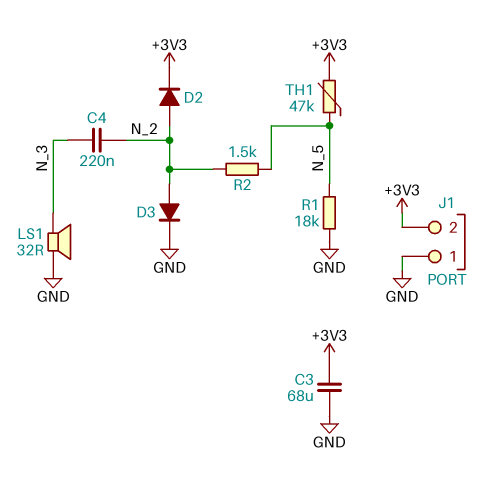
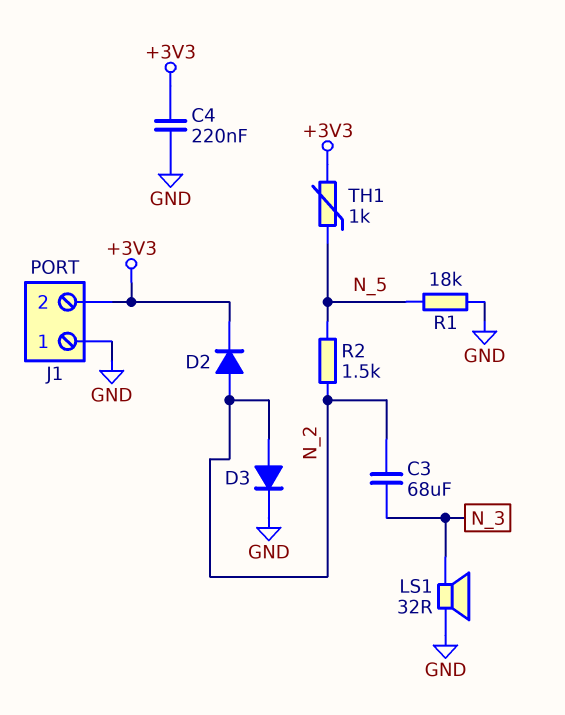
C3: 68uF (+3V3, GND) -> 68uF (N_2, N_3)
C4: 220nF (N_2, N_3) -> 220nF (+3V3, GND)
TH1: 47k (+3V3, N_5) -> 1k (+3V3, N_5)

